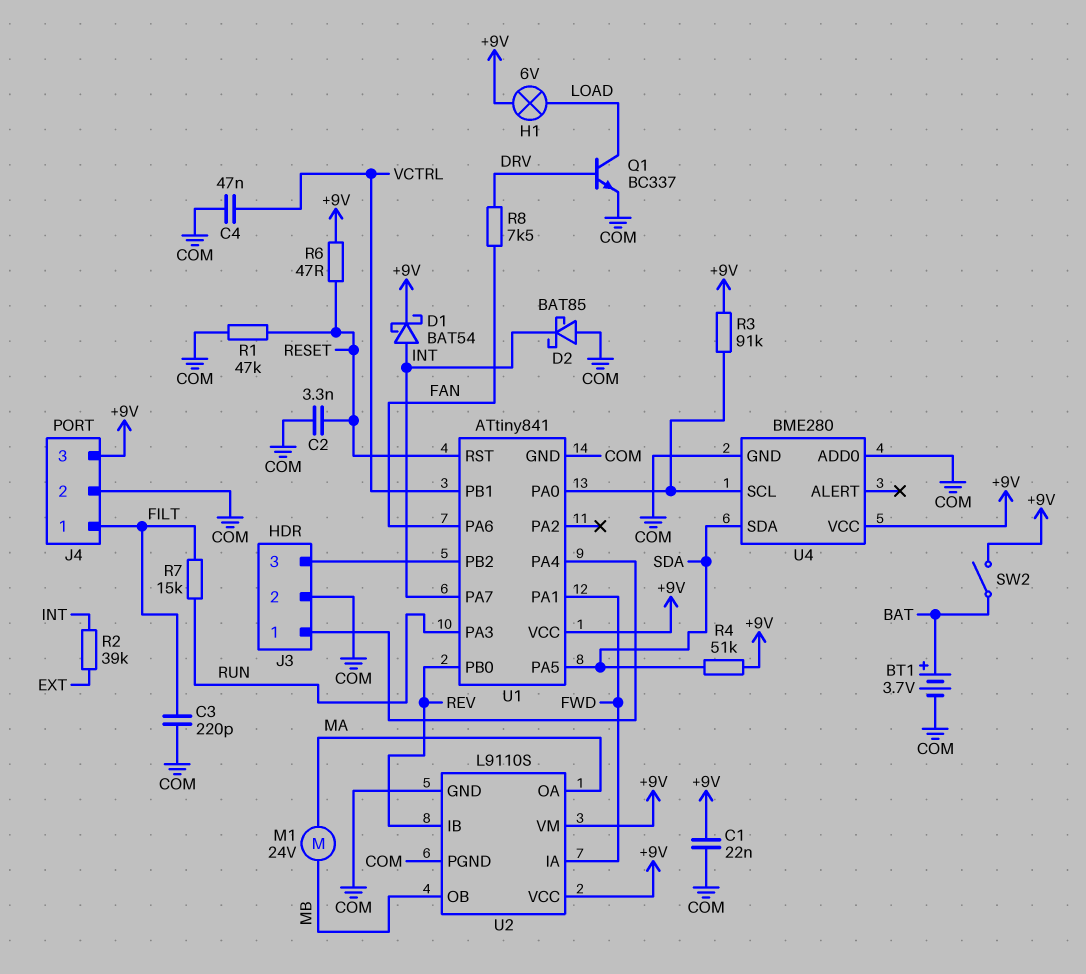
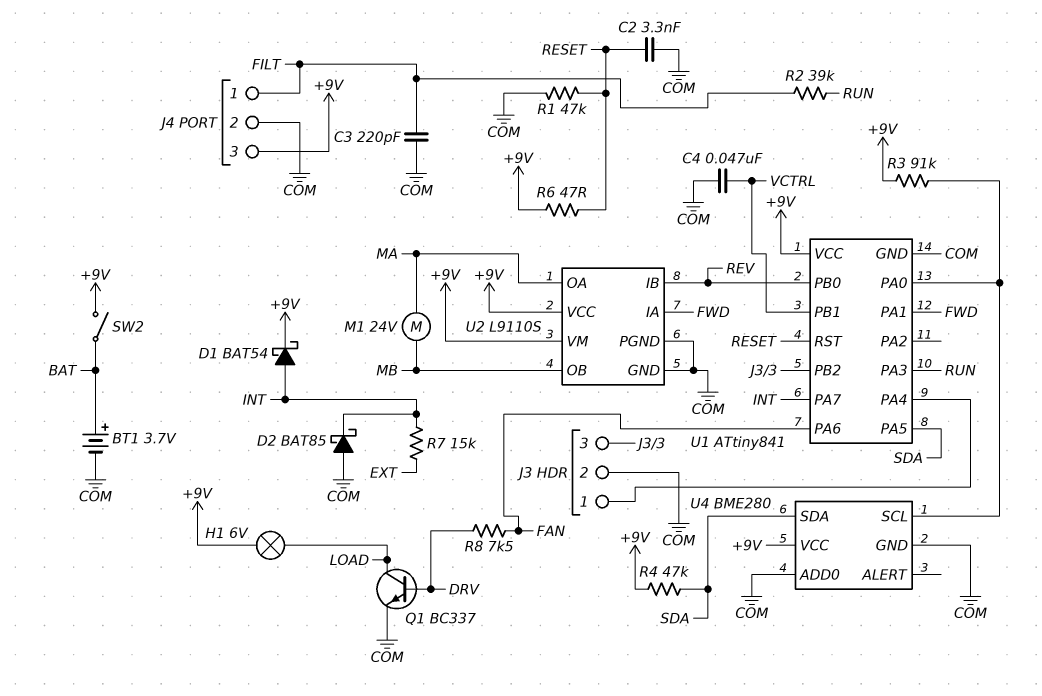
C1: 22nF (+9V, COM) -> none
R2: 39k (EXT, INT) -> 39k (FILT, RUN)
R4: 51k (+9V, SDA) -> 47k (+9V, SDA)
R7: 15k (FILT, RUN) -> 15k (EXT, INT)

